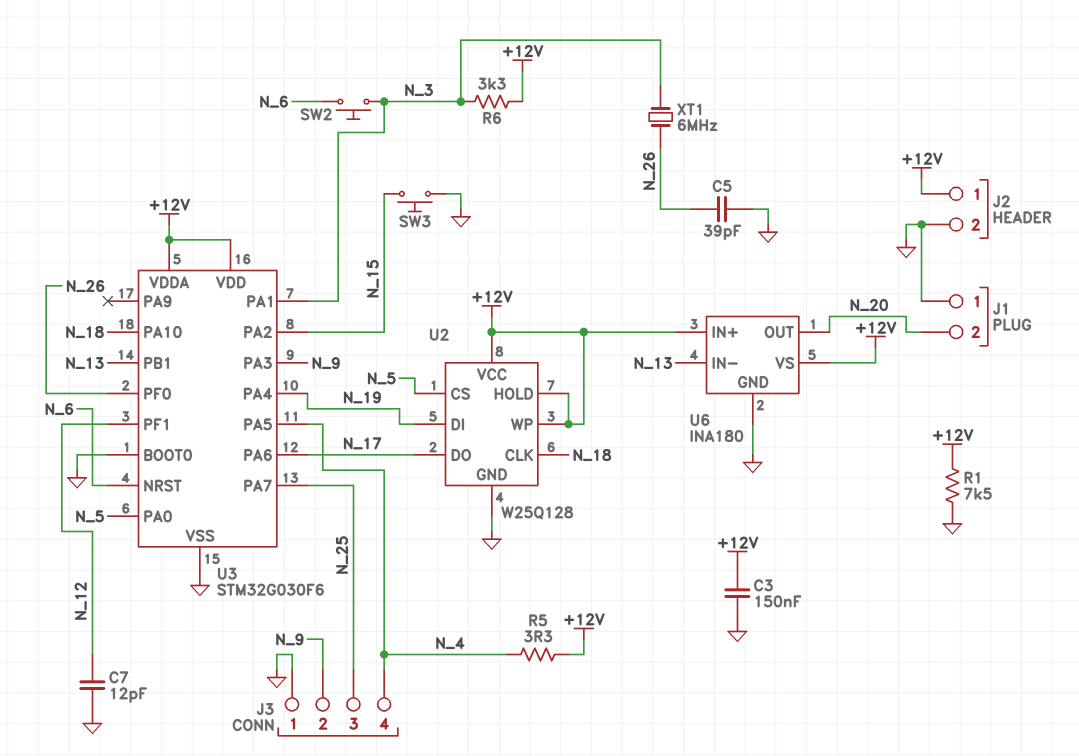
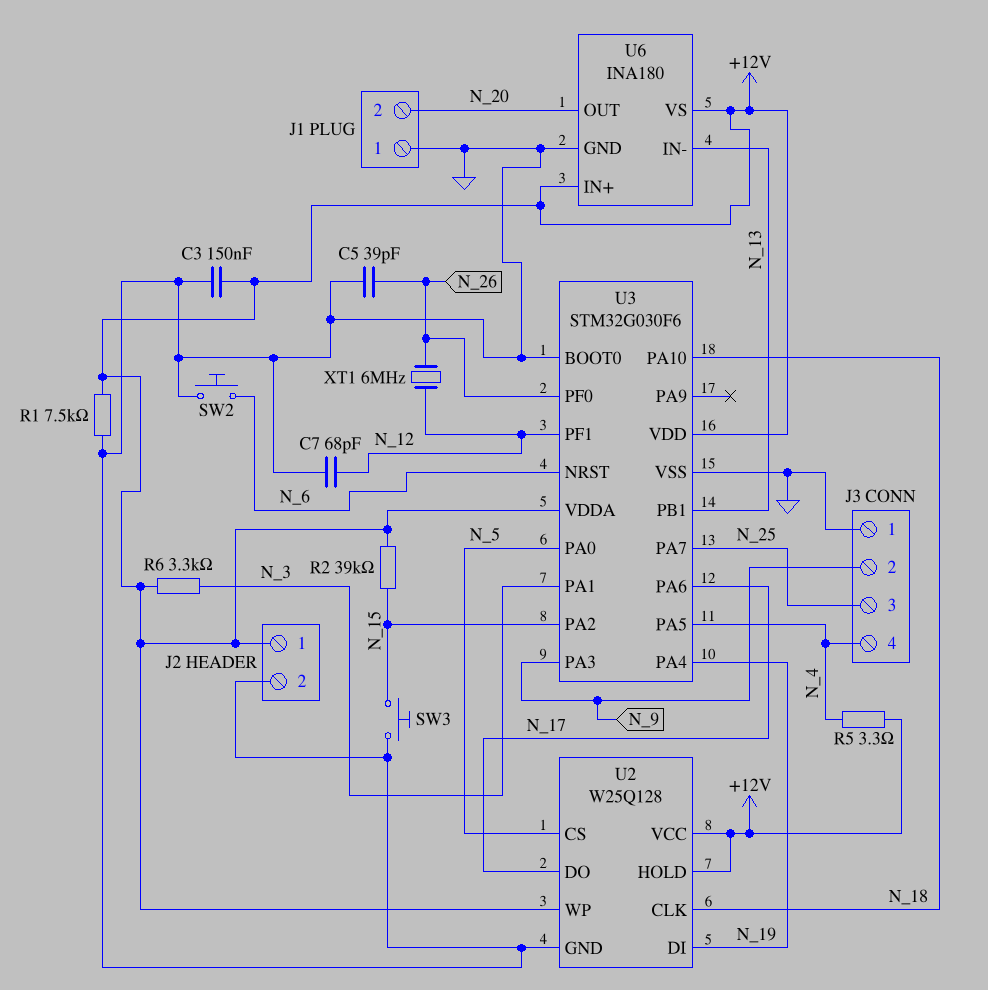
C7: 12pF (GND, N_12) -> 68pF (GND, N_12)
R2: none -> 39k (+12V, N_15)
SW2: button (N_3, N_6) -> button (GND, N_6)
XT1: 6MHz (N_3, N_26) -> 6MHz (N_12, N_26)

